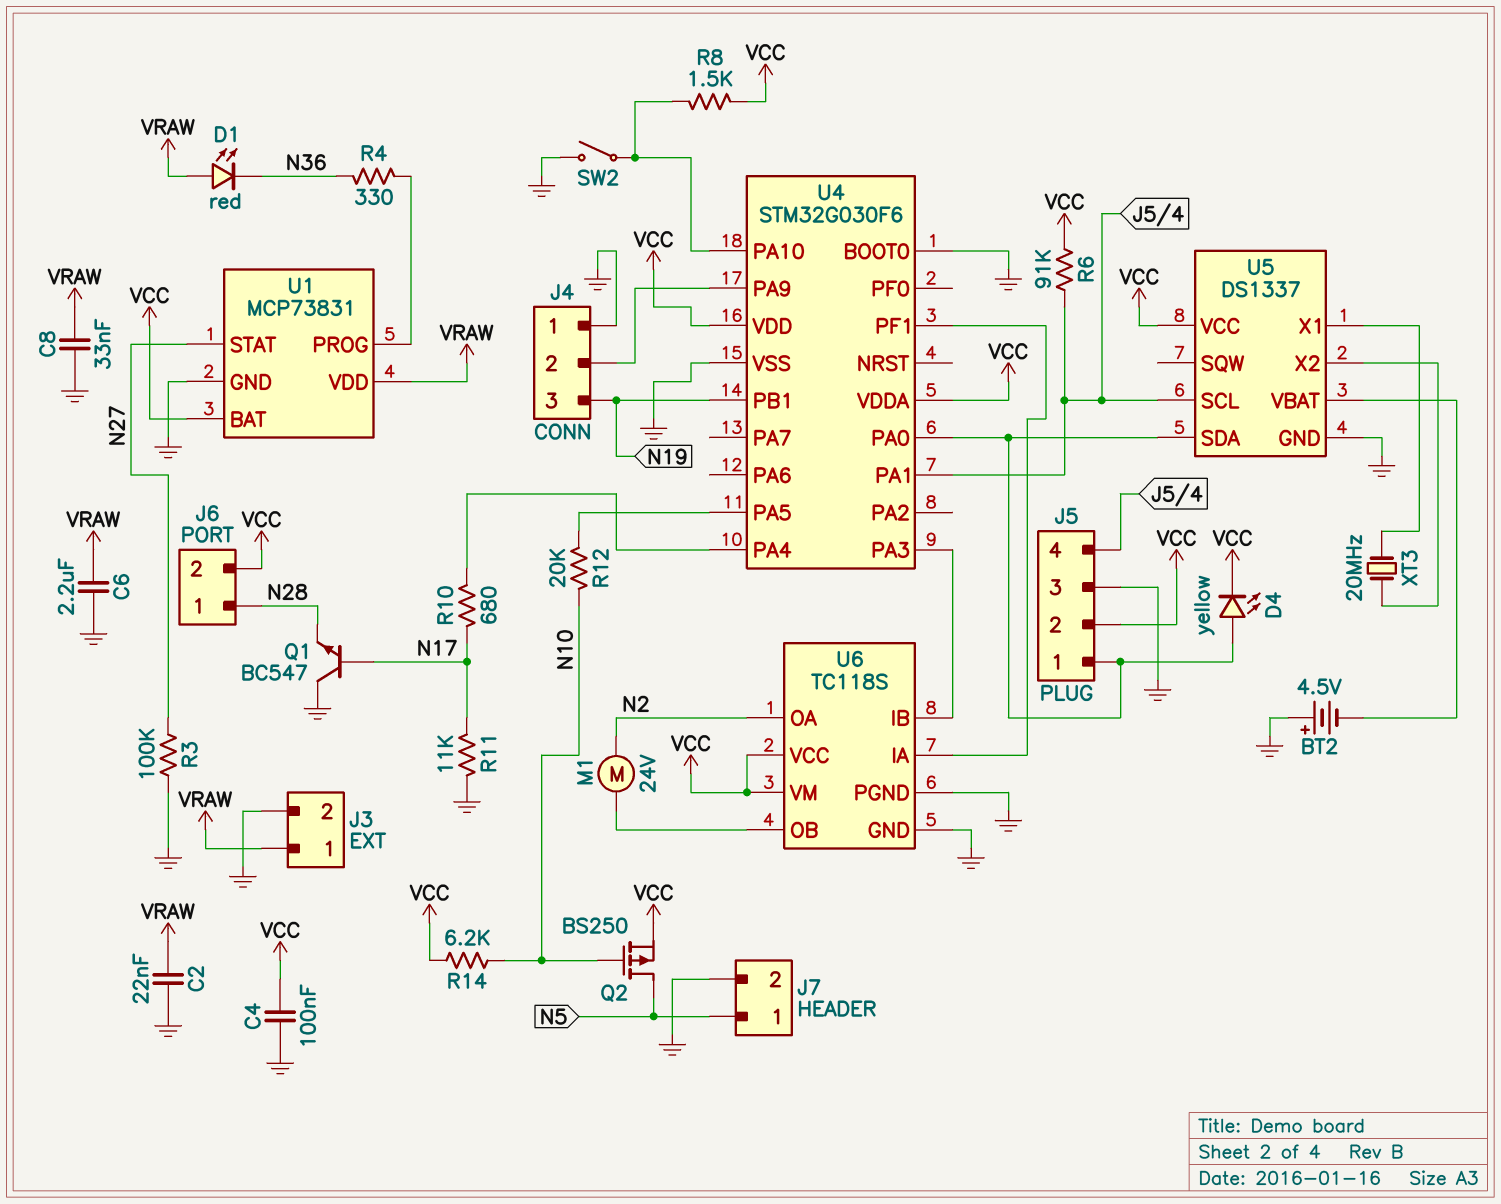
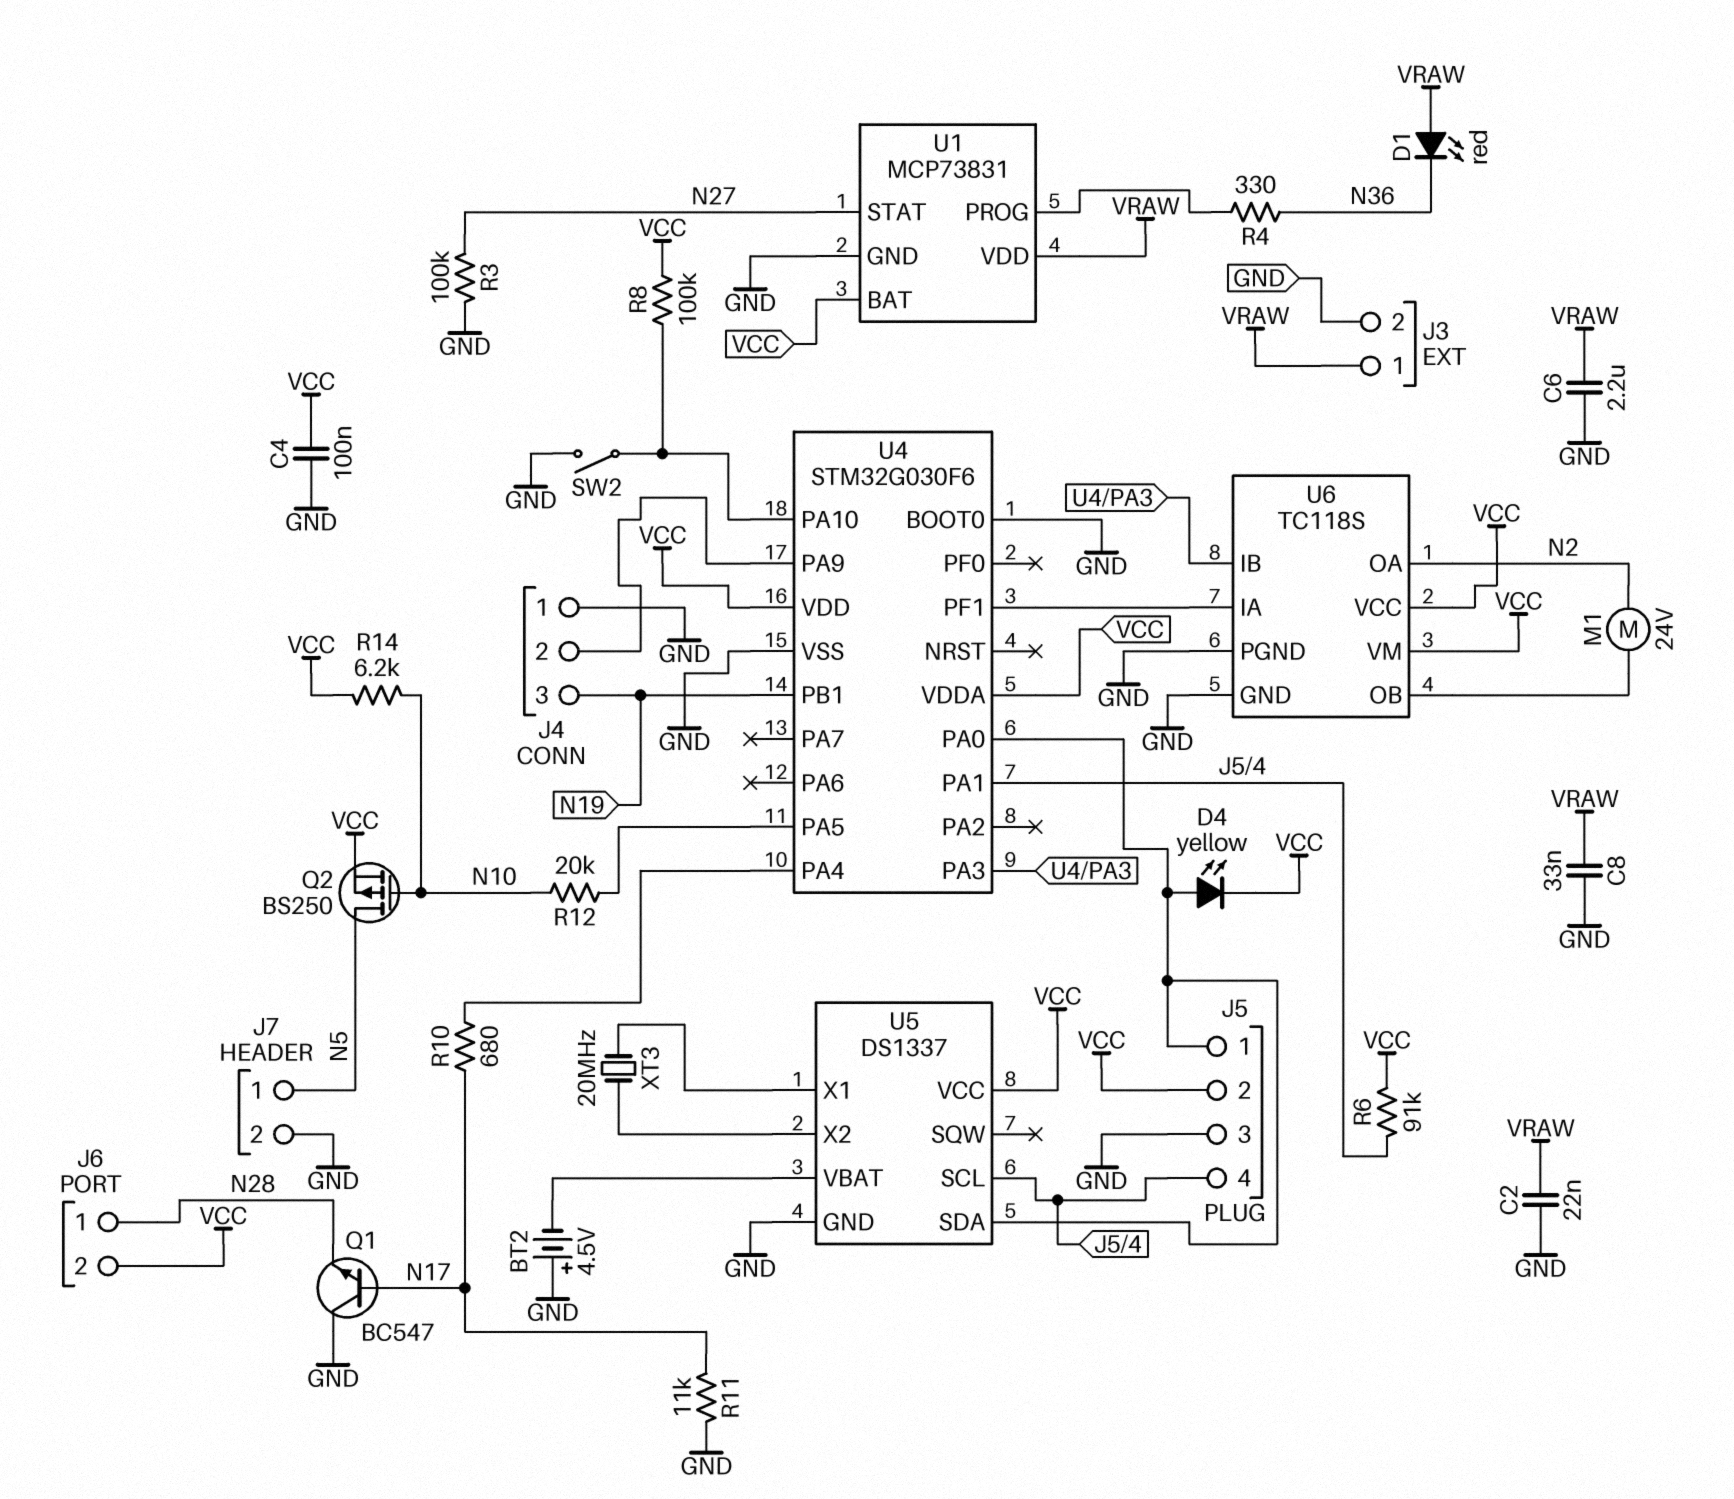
R8: 1.5k (U4/PA10, VCC) -> 100k (U4/PA10, VCC)

